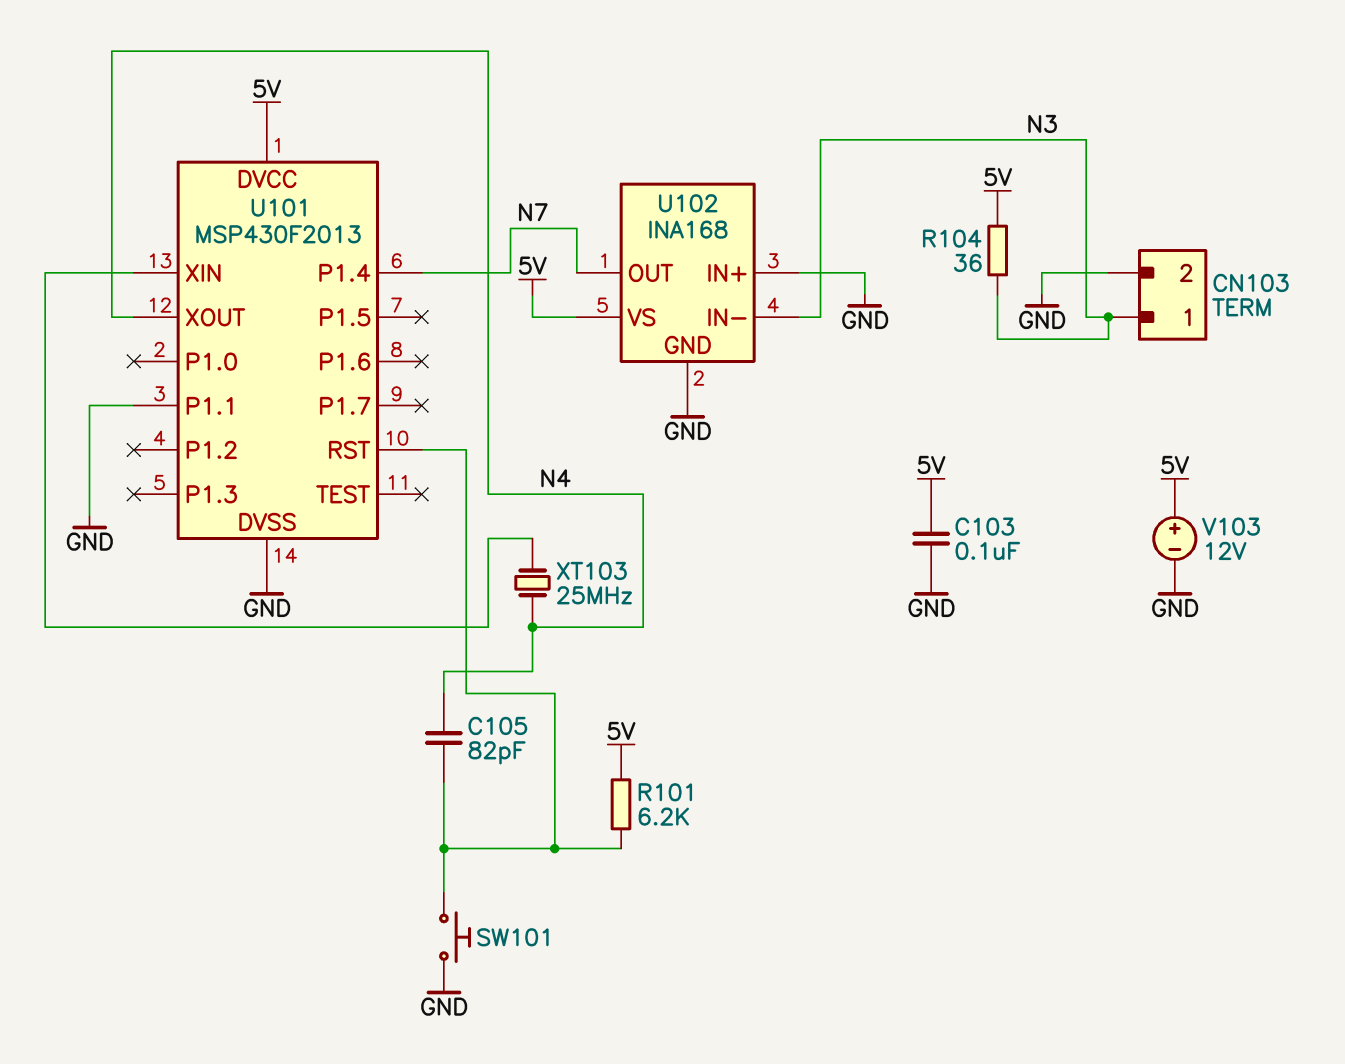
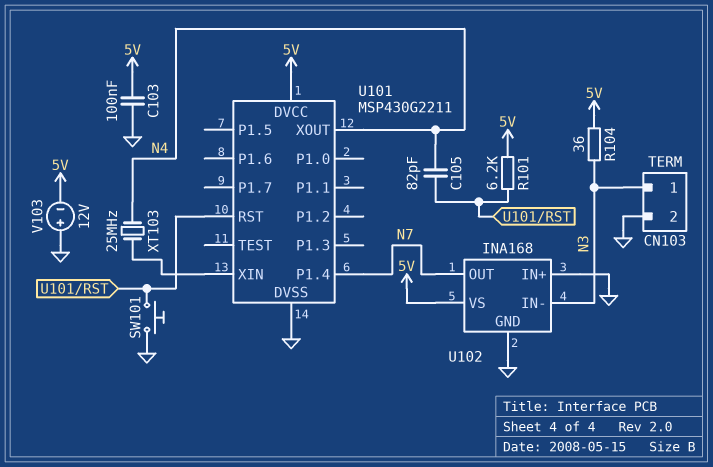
U101: MSP430F2013 -> MSP430G2211
U101 pin P1.1: GND -> none
V103: 12V (plus 5V, minus GND) -> 12V (plus GND, minus 5V)

